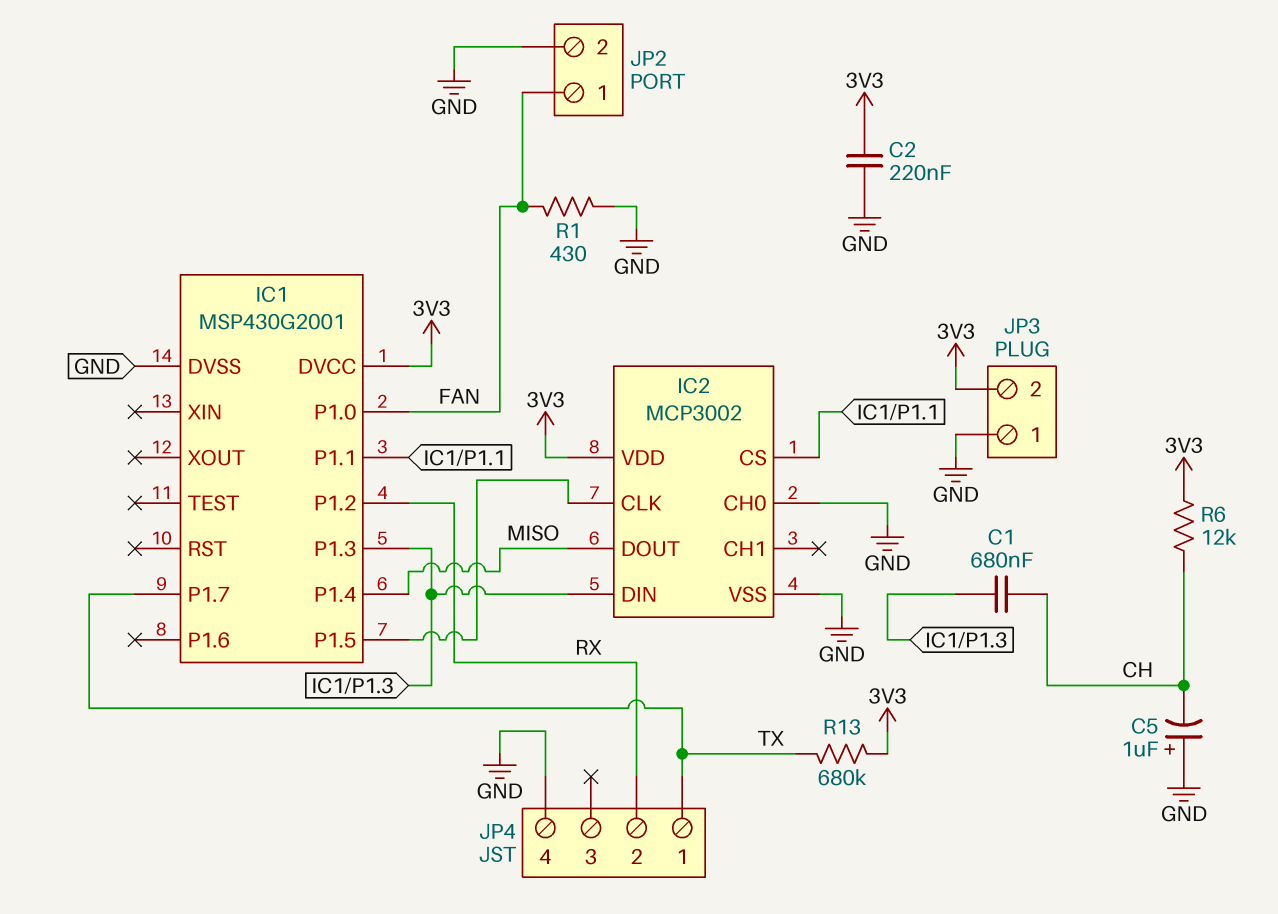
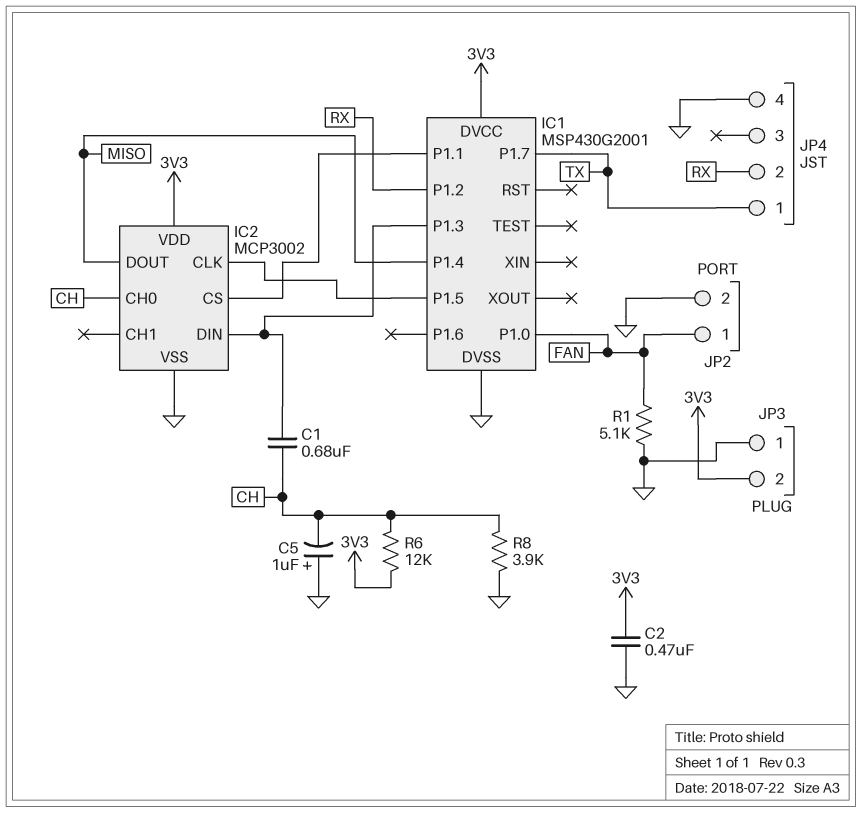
C2: 220nF (3V3, GND) -> 470nF (3V3, GND)
IC2 pin CH0: GND -> CH
R1: 430 (FAN, GND) -> 5.1k (FAN, GND)
R8: none -> 3.9k (CH, GND)
R13: 680k (3V3, TX) -> none

